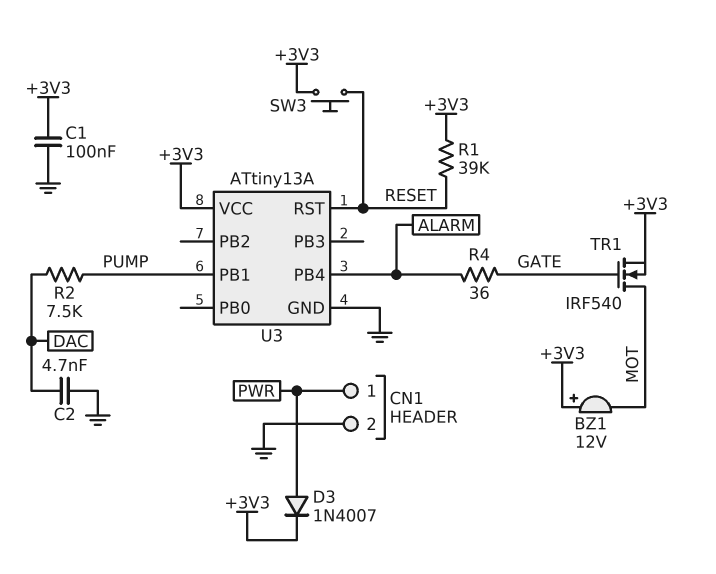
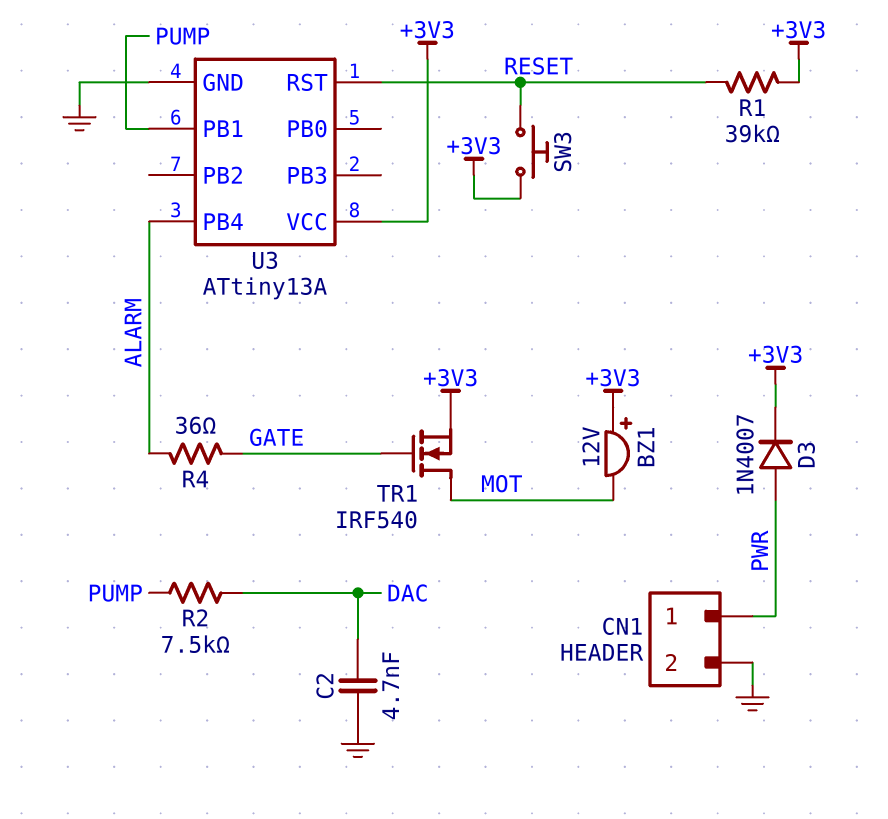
C1: 100nF (+3V3, GND) -> none

